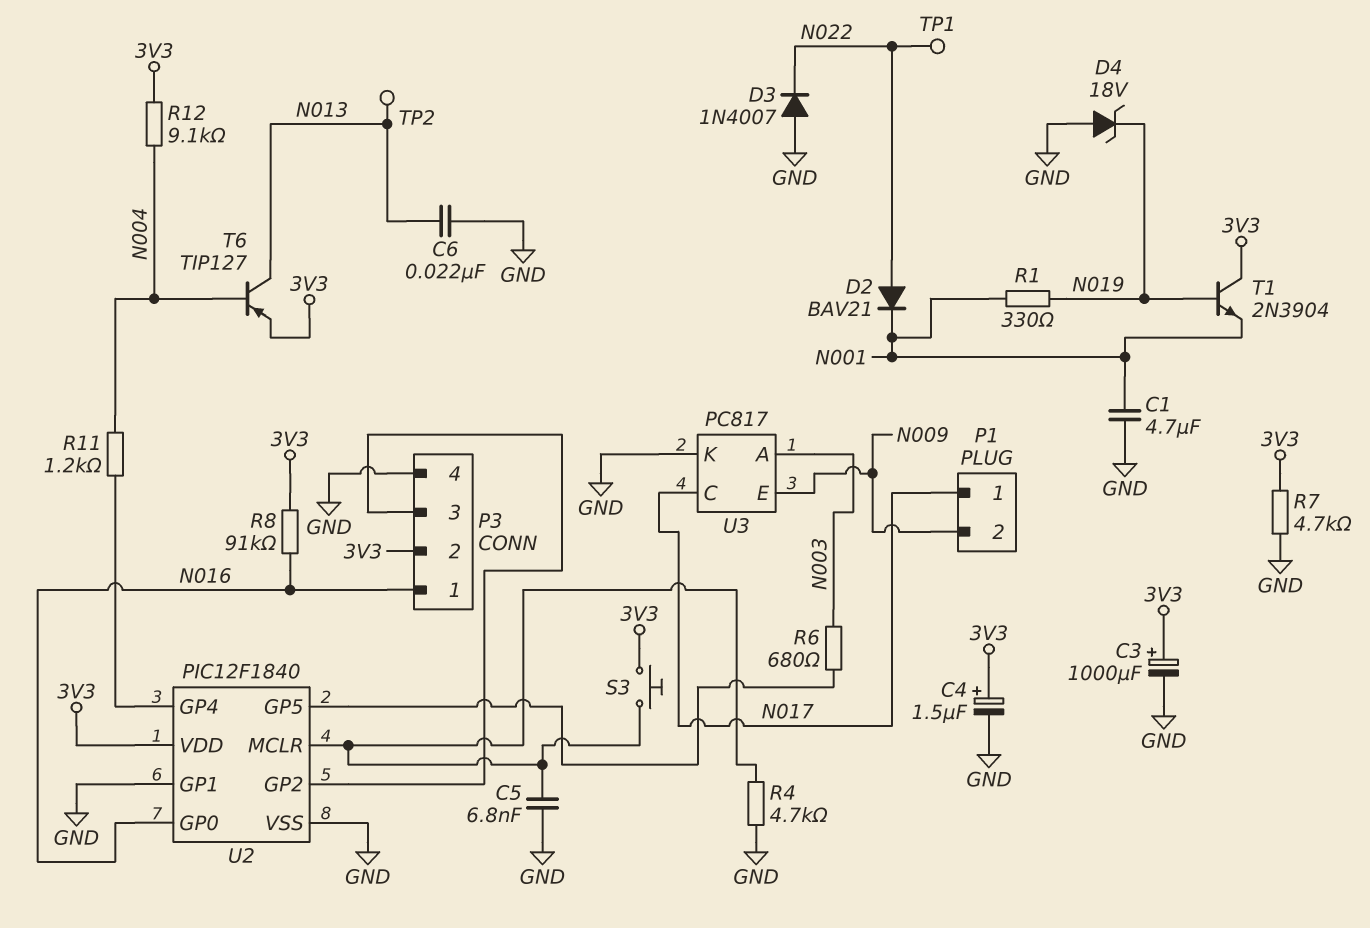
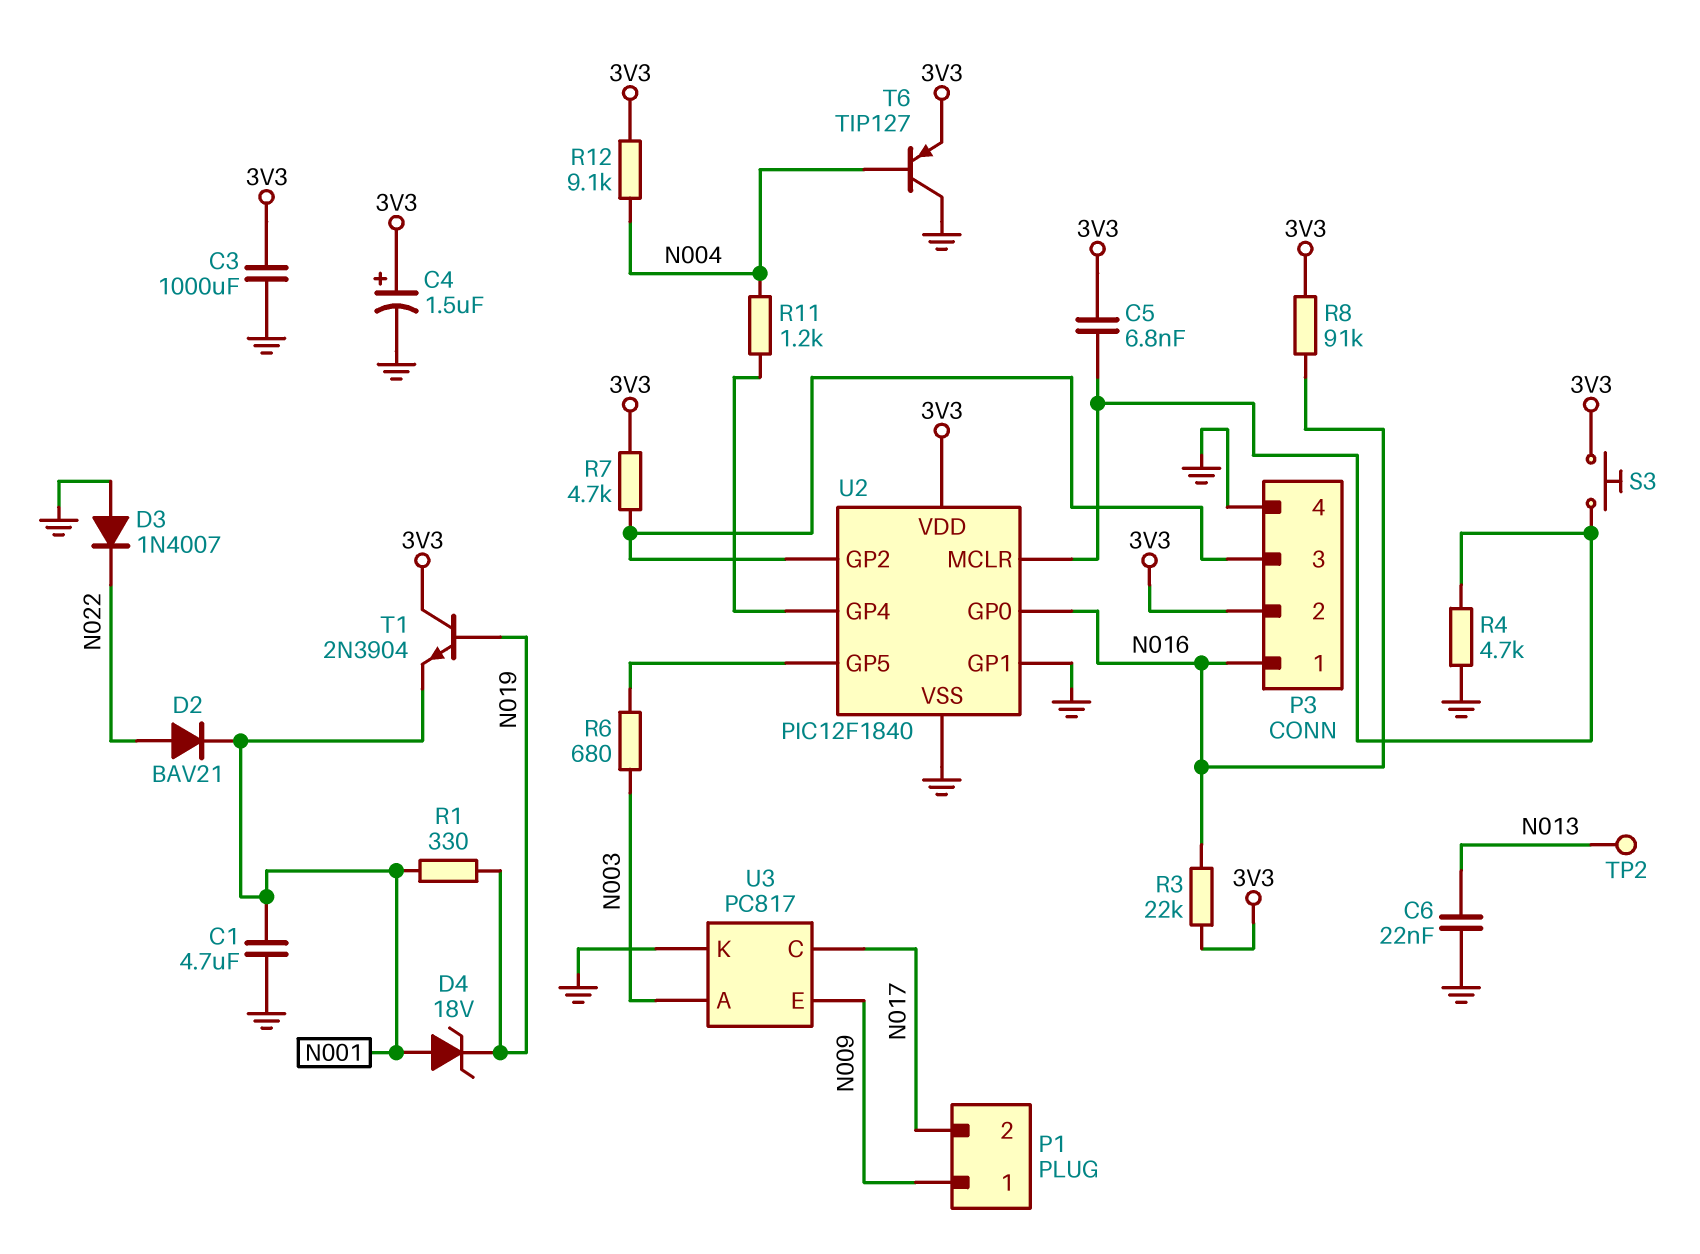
C3: 1000uF (plus 3V3, minus GND) -> 1000uF (3V3, GND)
C5: 6.8nF (GND, U2/MCLR) -> 6.8nF (3V3, U2/MCLR)
D4: zener 18V (A GND, K N019) -> zener 18V (A N001, K N019)
P1 pin 1: N017 -> N009
P1 pin 2: N009 -> N017
R3: none -> 22k (3V3, N016)
R7: 4.7k (3V3, GND) -> 4.7k (3V3, P3/3)
T6: PNP TIP127 (B N004, C N013, E 3V3) -> PNP TIP127 (B N004, C GND, E 3V3)
TP1: test point (N022) -> none

